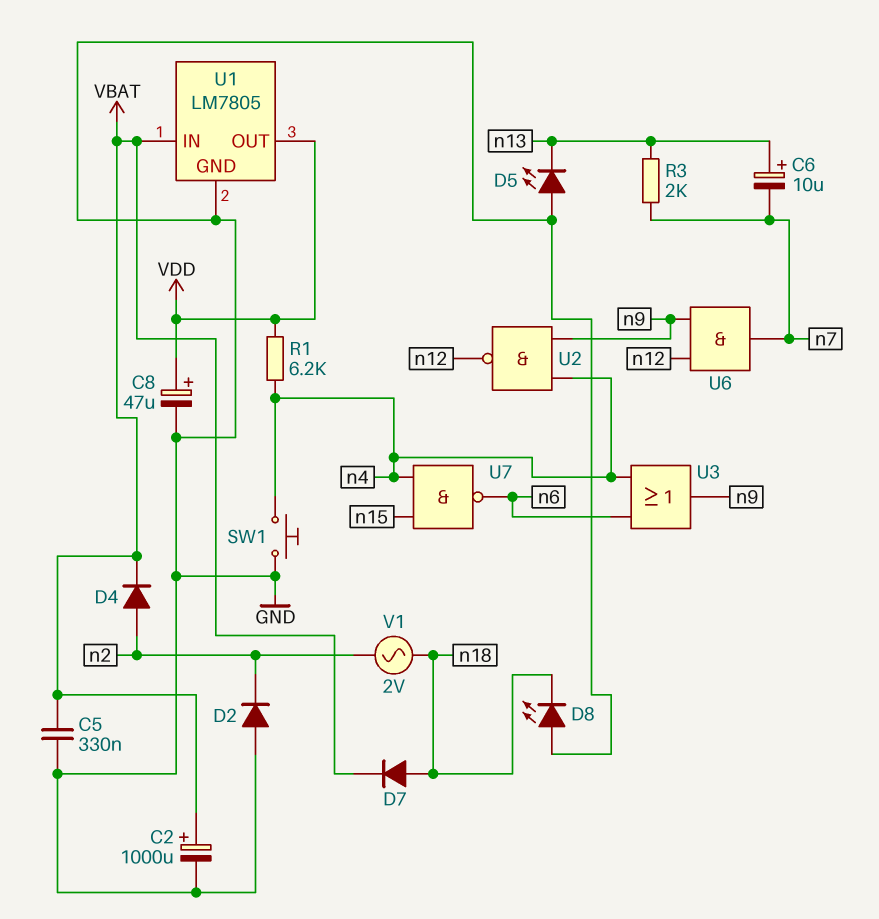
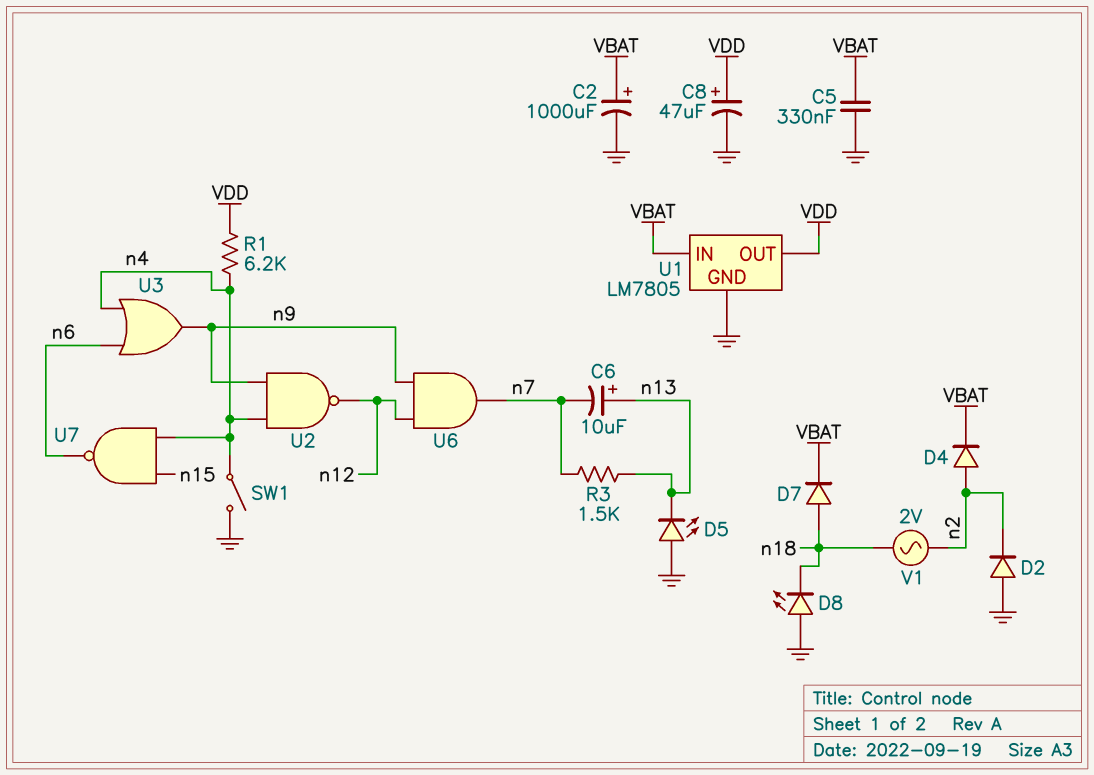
R3: 2k (n7, n13) -> 1.5k (n7, n13)
SW1: button (GND, n4) -> switch (GND, n4)

